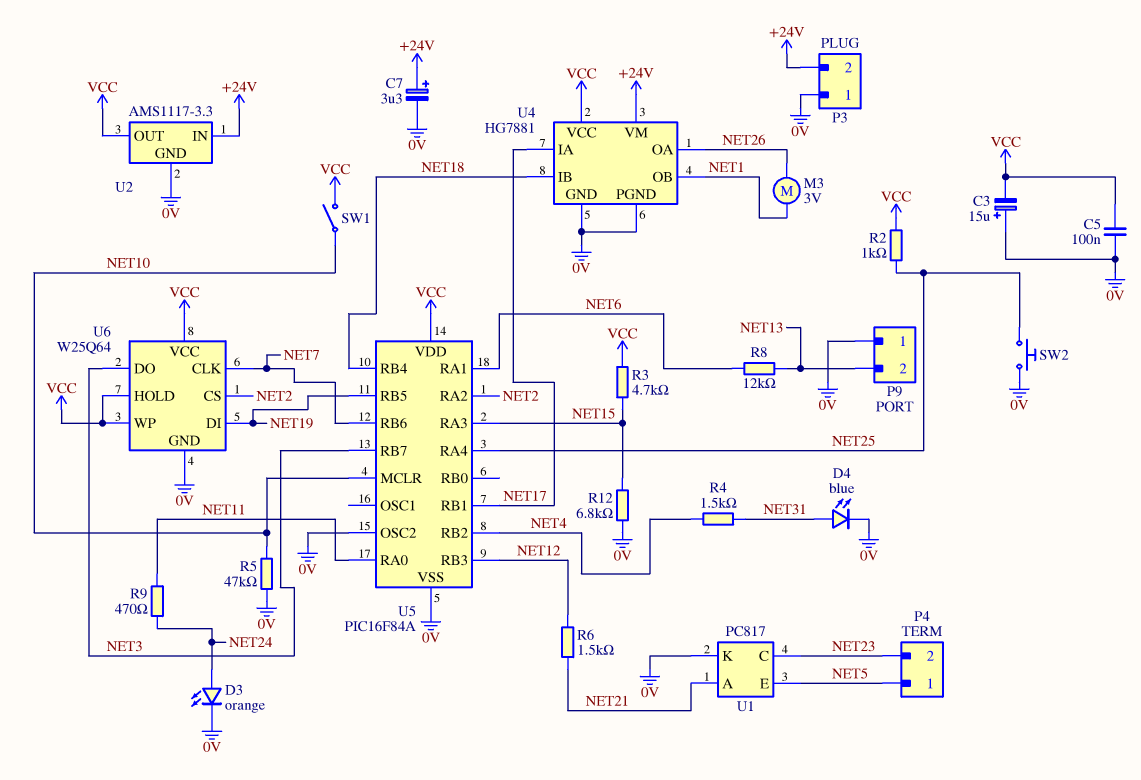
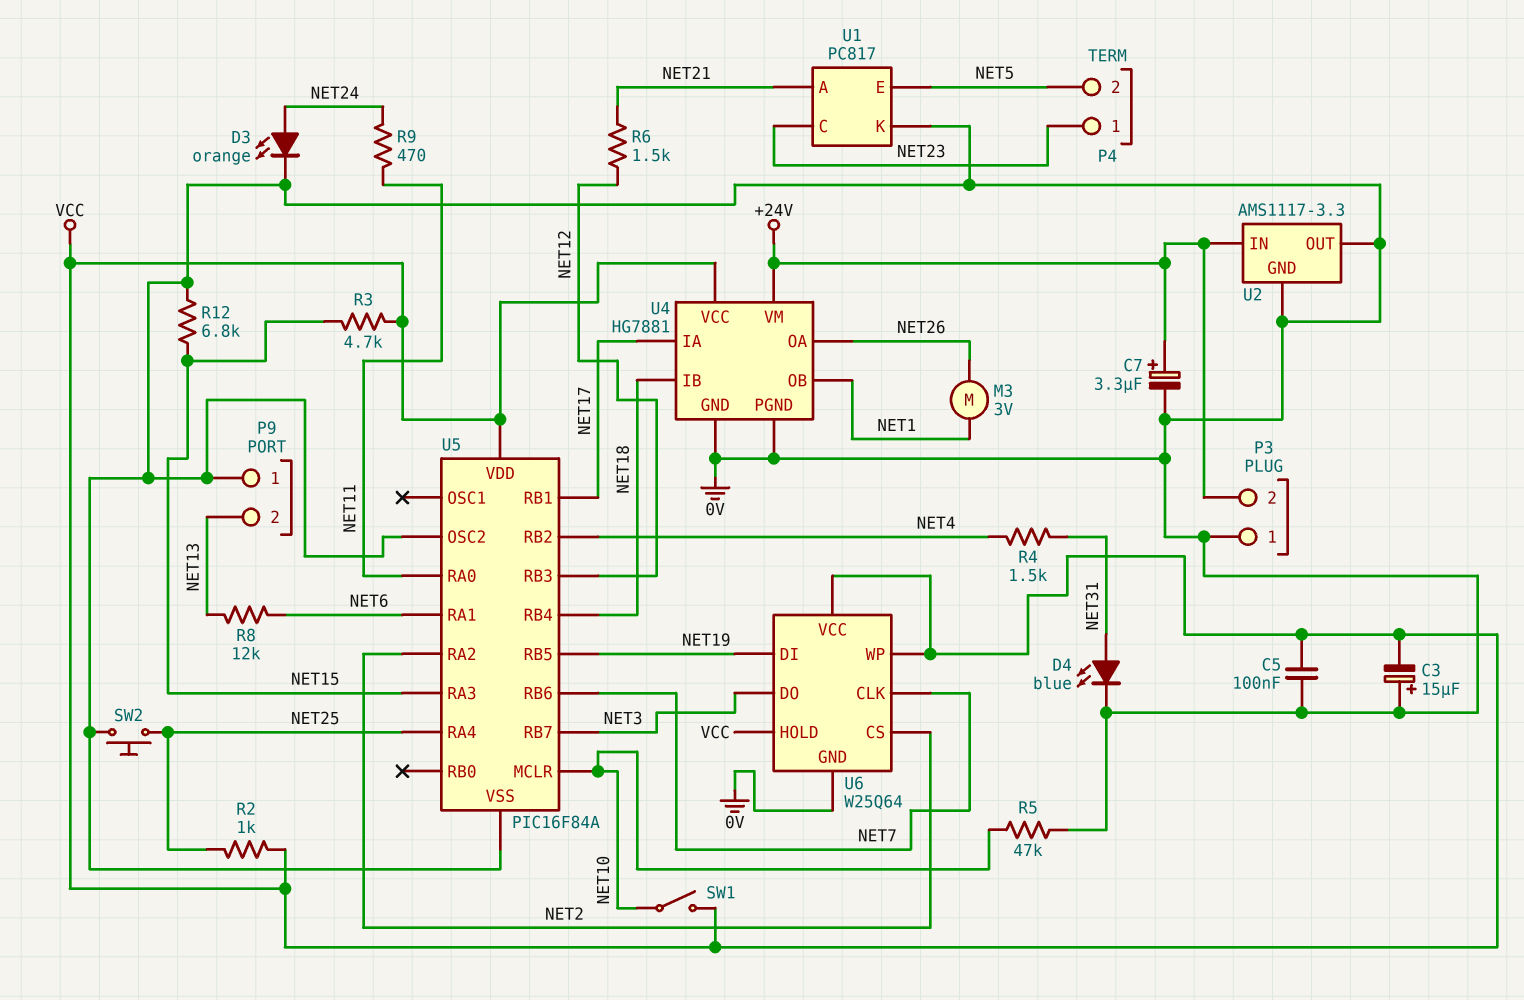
P4 pin 1: NET5 -> NET23
P4 pin 2: NET23 -> NET5
U2 pin OUT: VCC -> 0V

